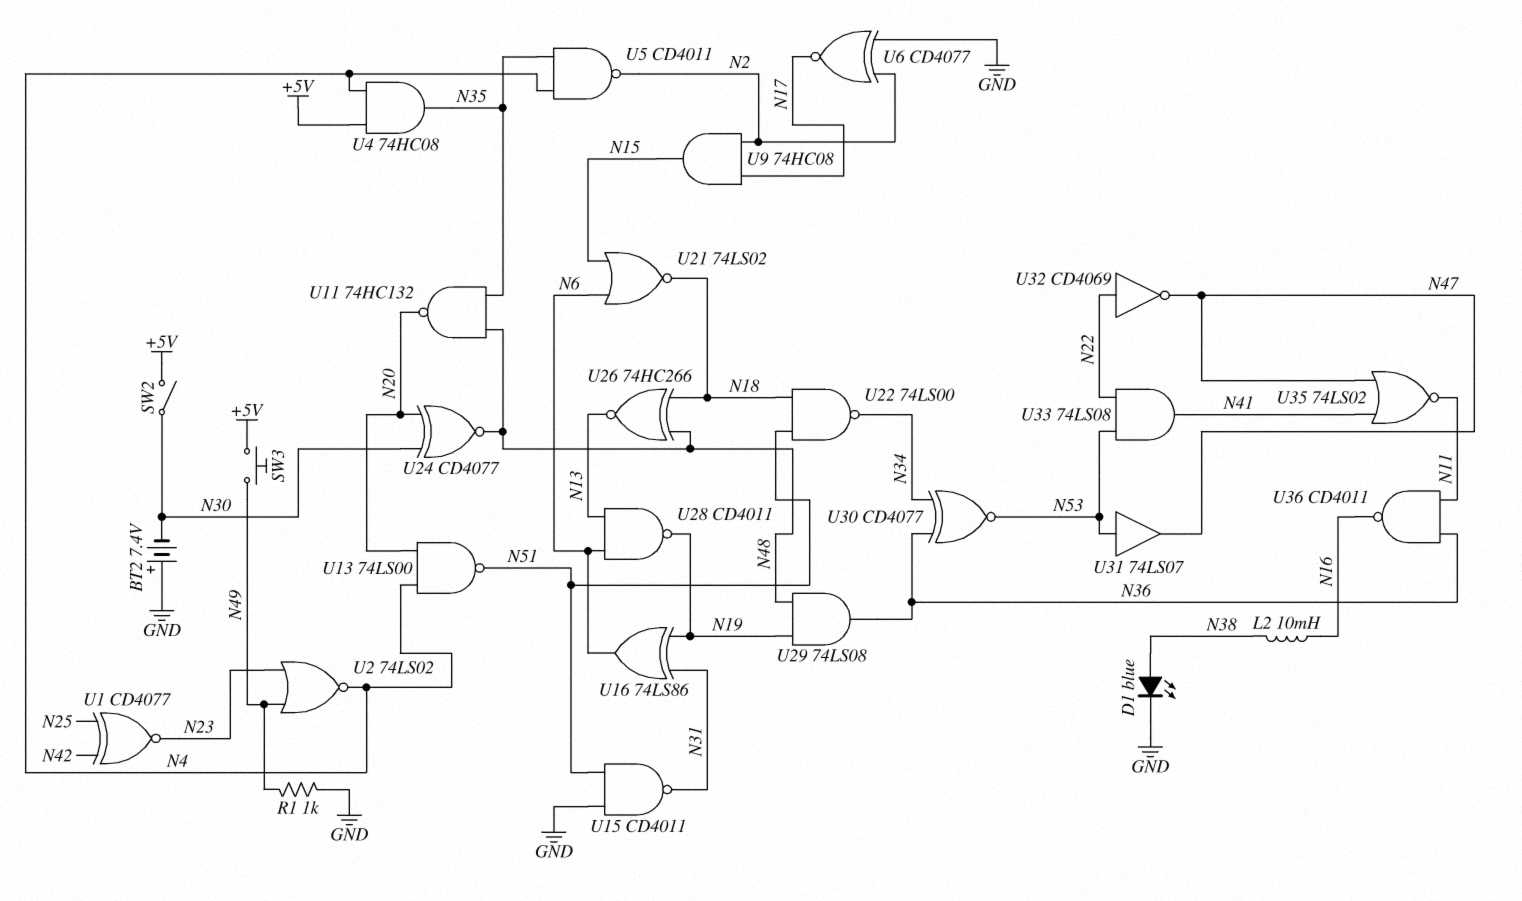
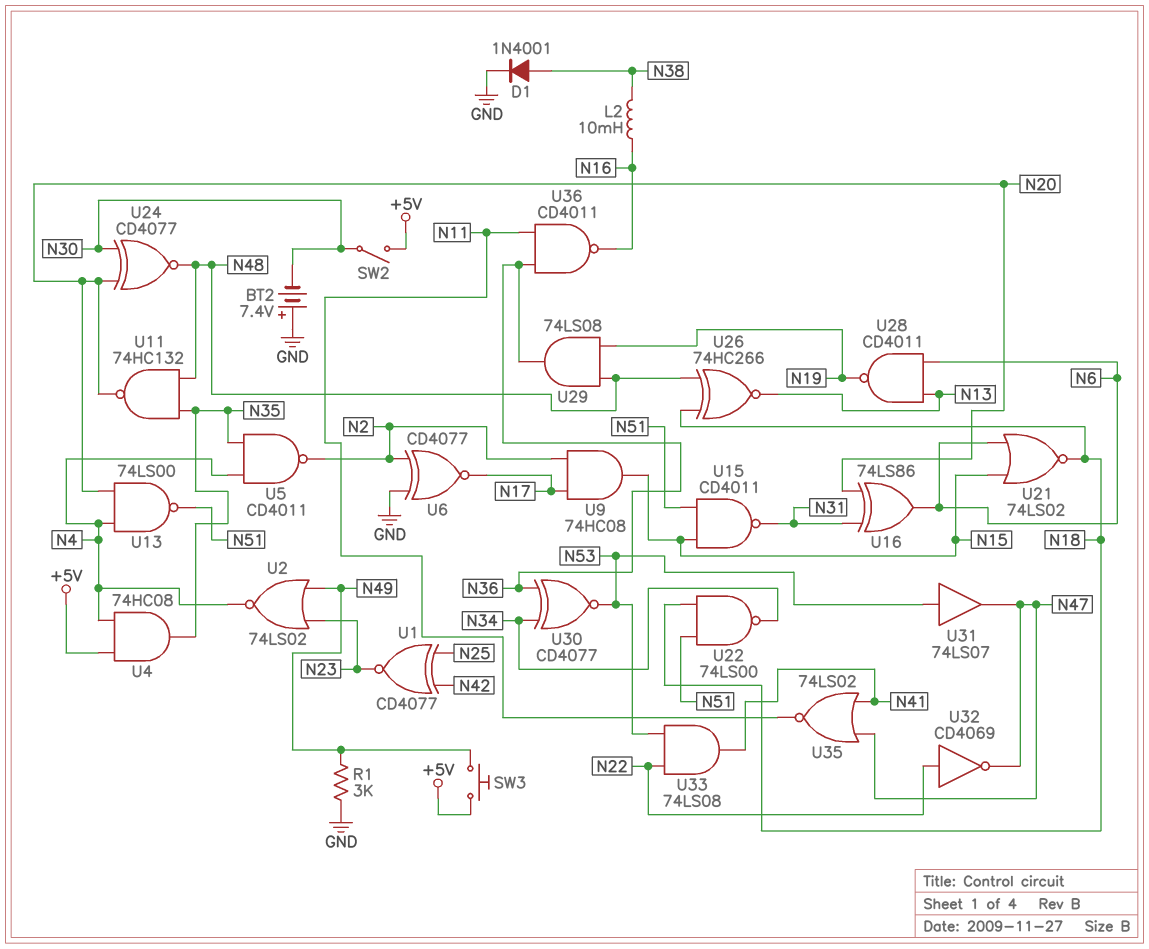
D1: LED blue (A N38, K GND) -> diode 1N4001 (A N38, K GND)
R1: 1k (GND, N49) -> 3k (GND, N49)
U15: NAND CD4011 (in GND, in N51, out N31) -> NAND CD4011 (in N15, in N51, out N31)
U16: XOR 74LS86 (in N19, in N31, out N6) -> XOR 74LS86 (in N20, in N31, out N6)

